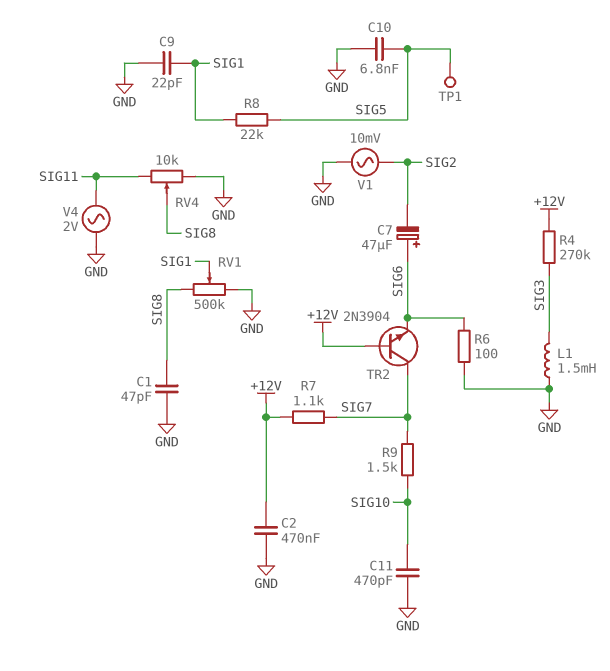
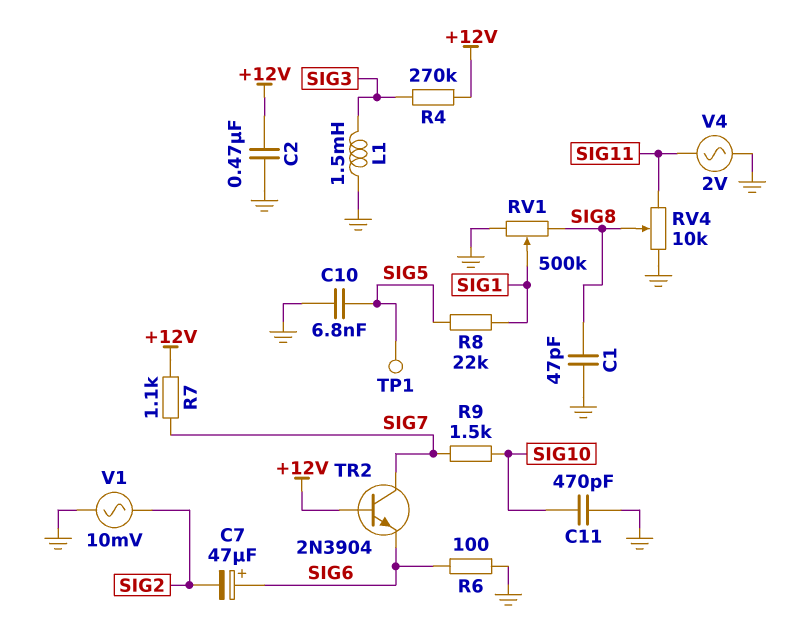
C9: 22pF (GND, SIG1) -> none

